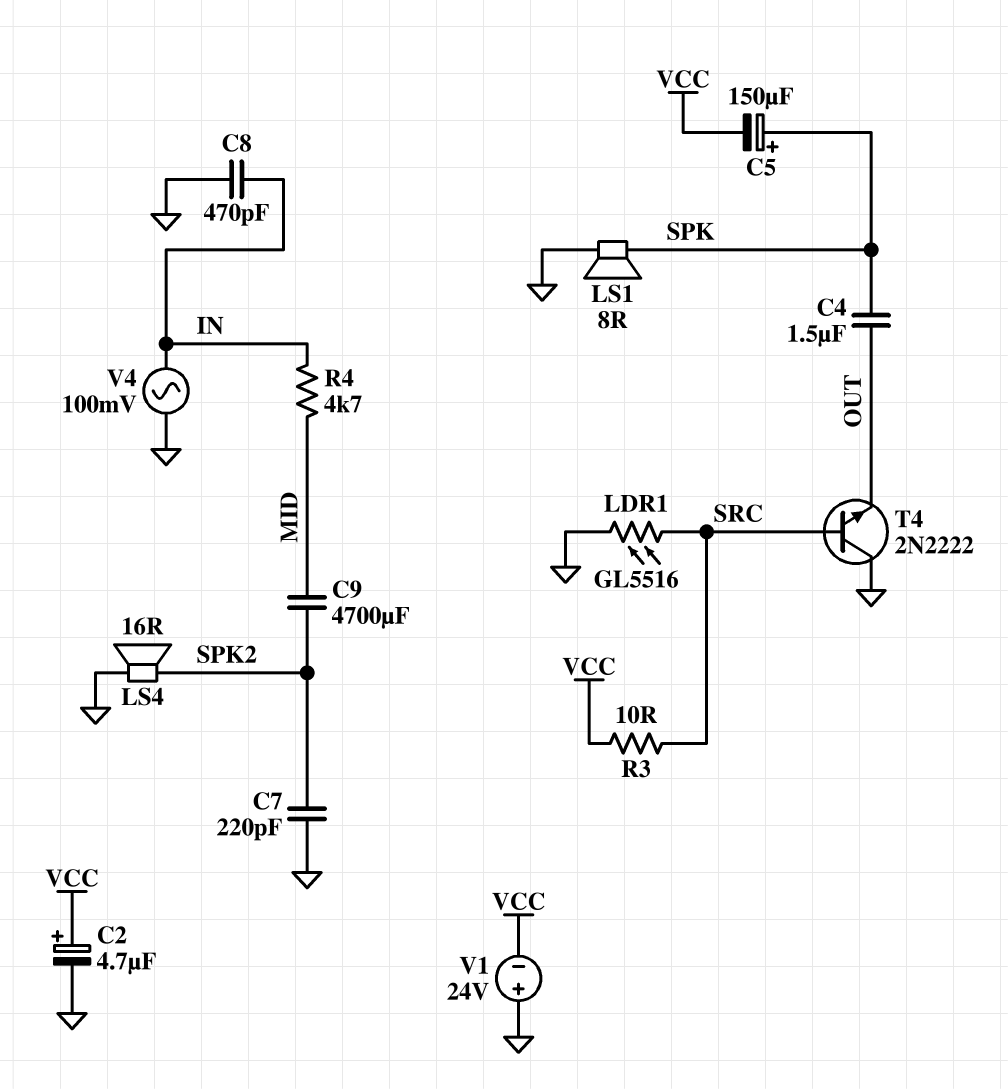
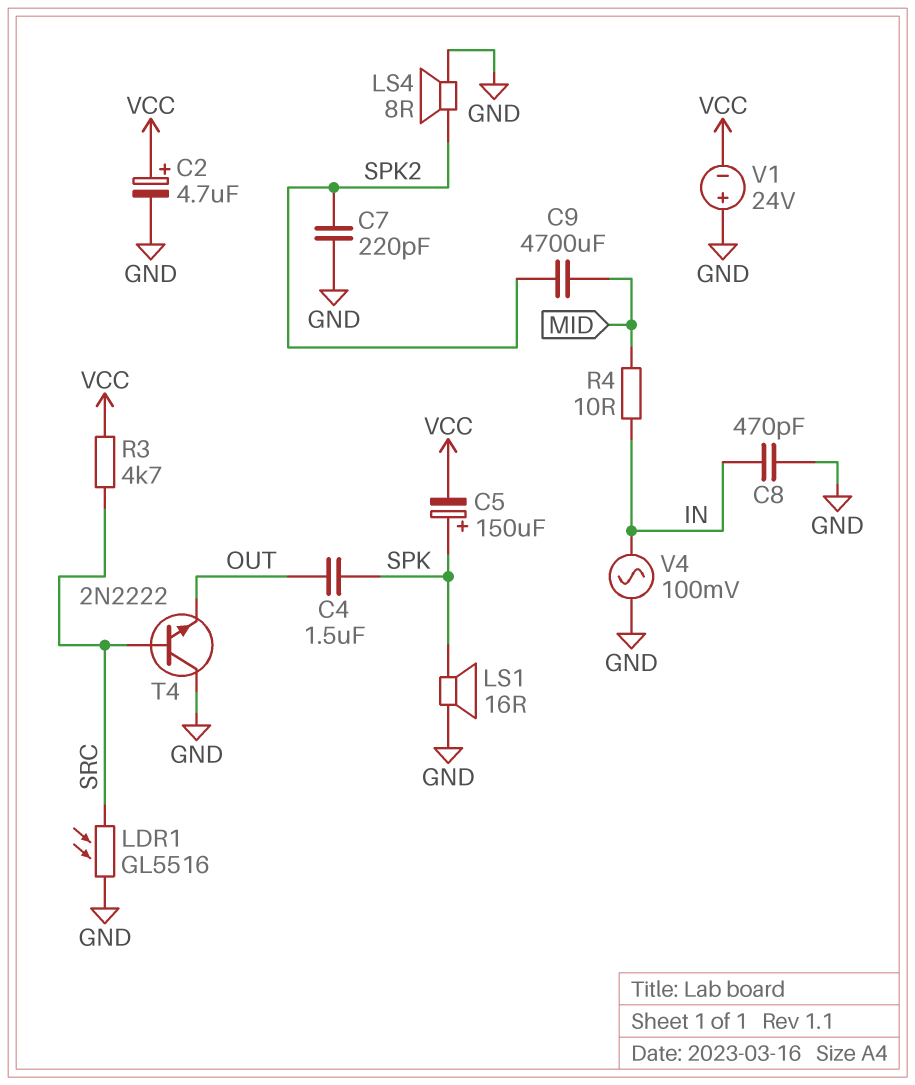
LS1: speaker 8R (GND, SPK) -> speaker 16R (GND, SPK)
LS4: speaker 16R (GND, SPK2) -> speaker 8R (GND, SPK2)
R3: 10 (SRC, VCC) -> 4.7k (SRC, VCC)
R4: 4.7k (IN, MID) -> 10 (IN, MID)

